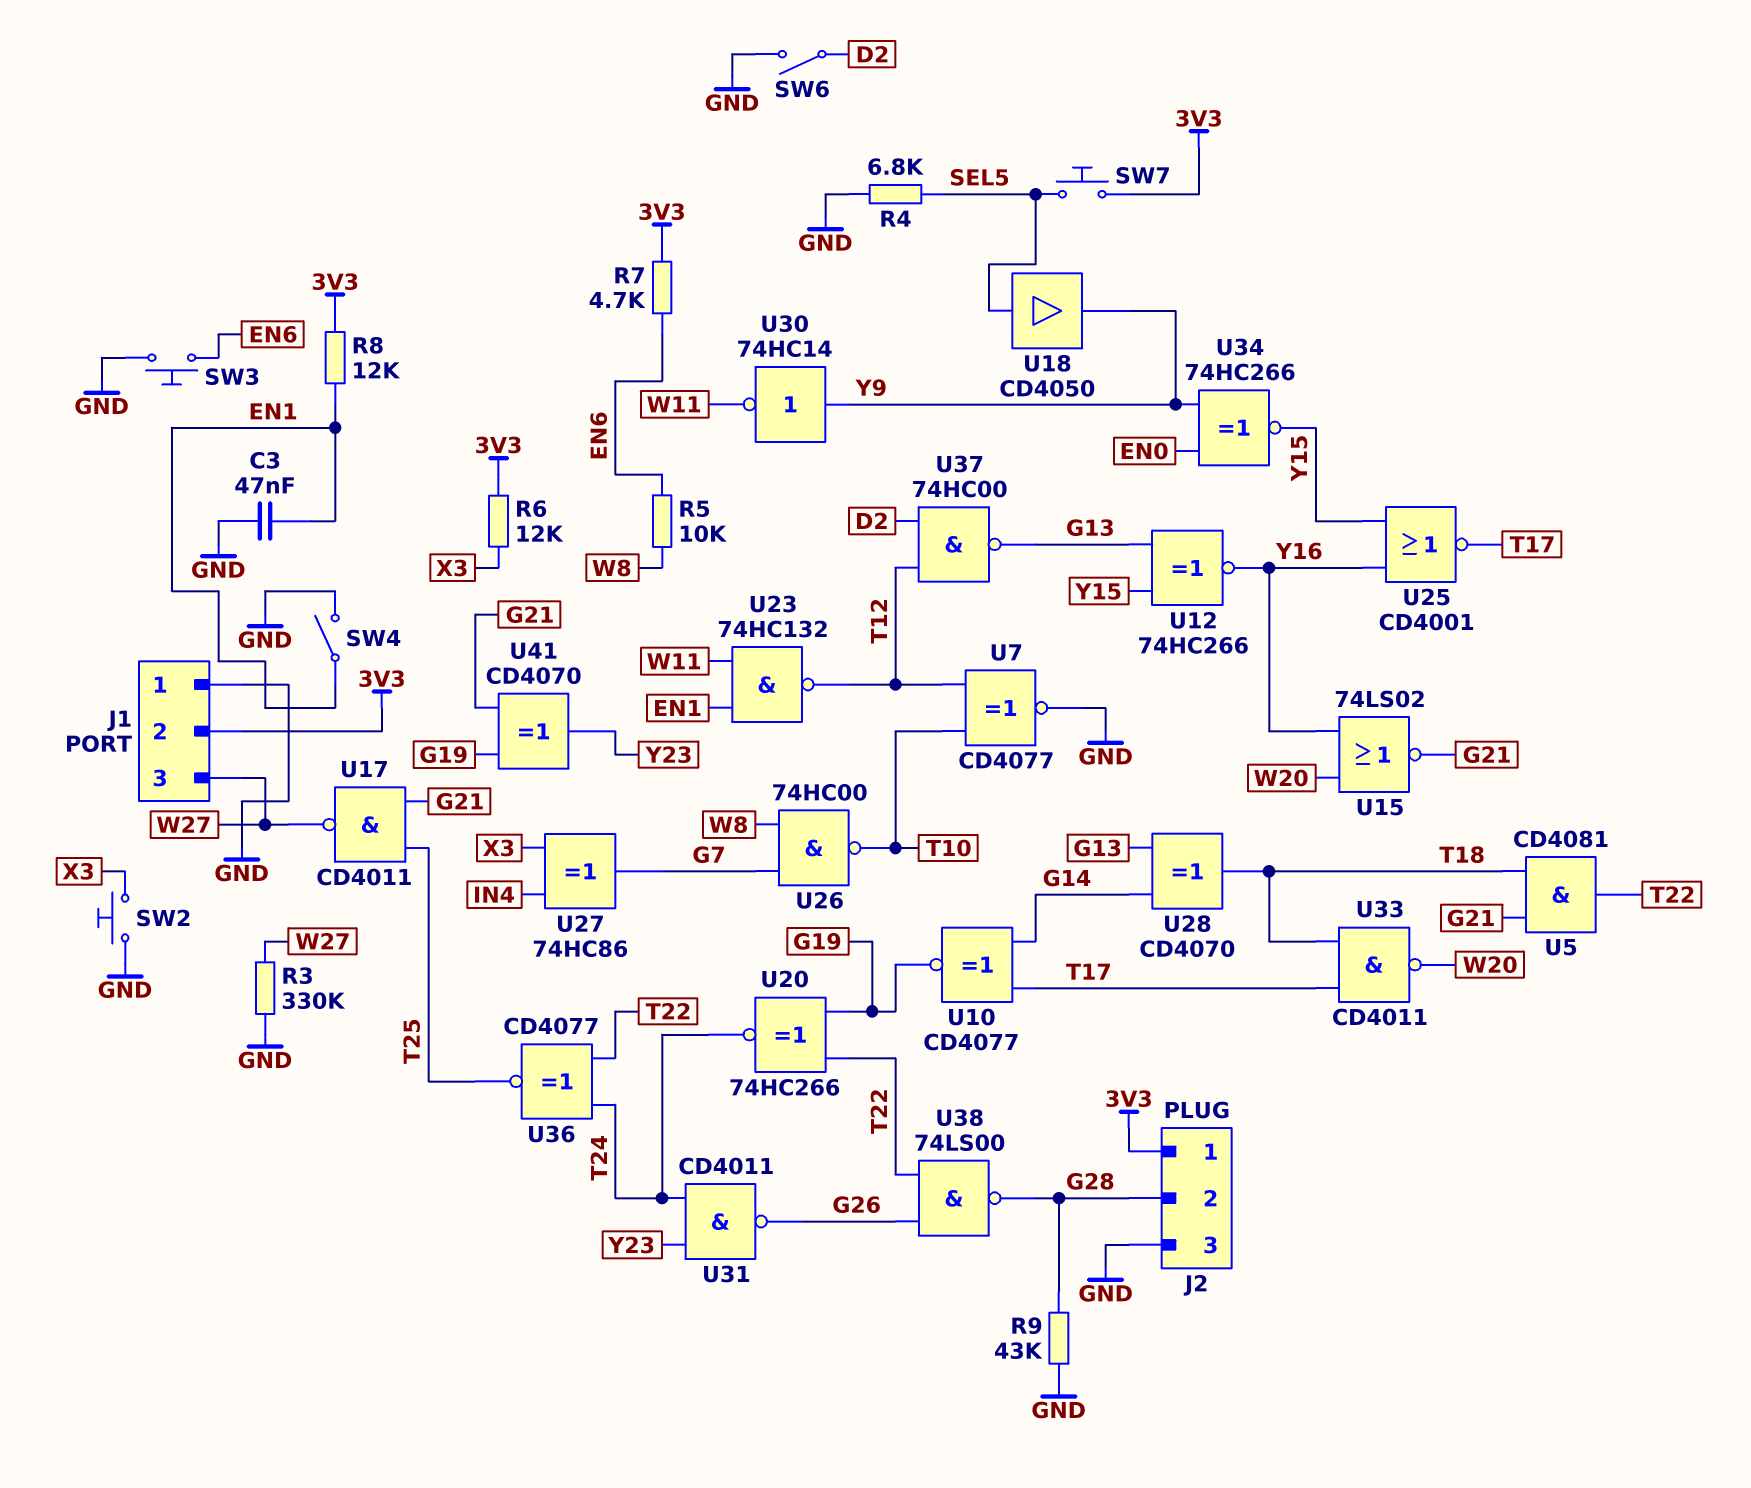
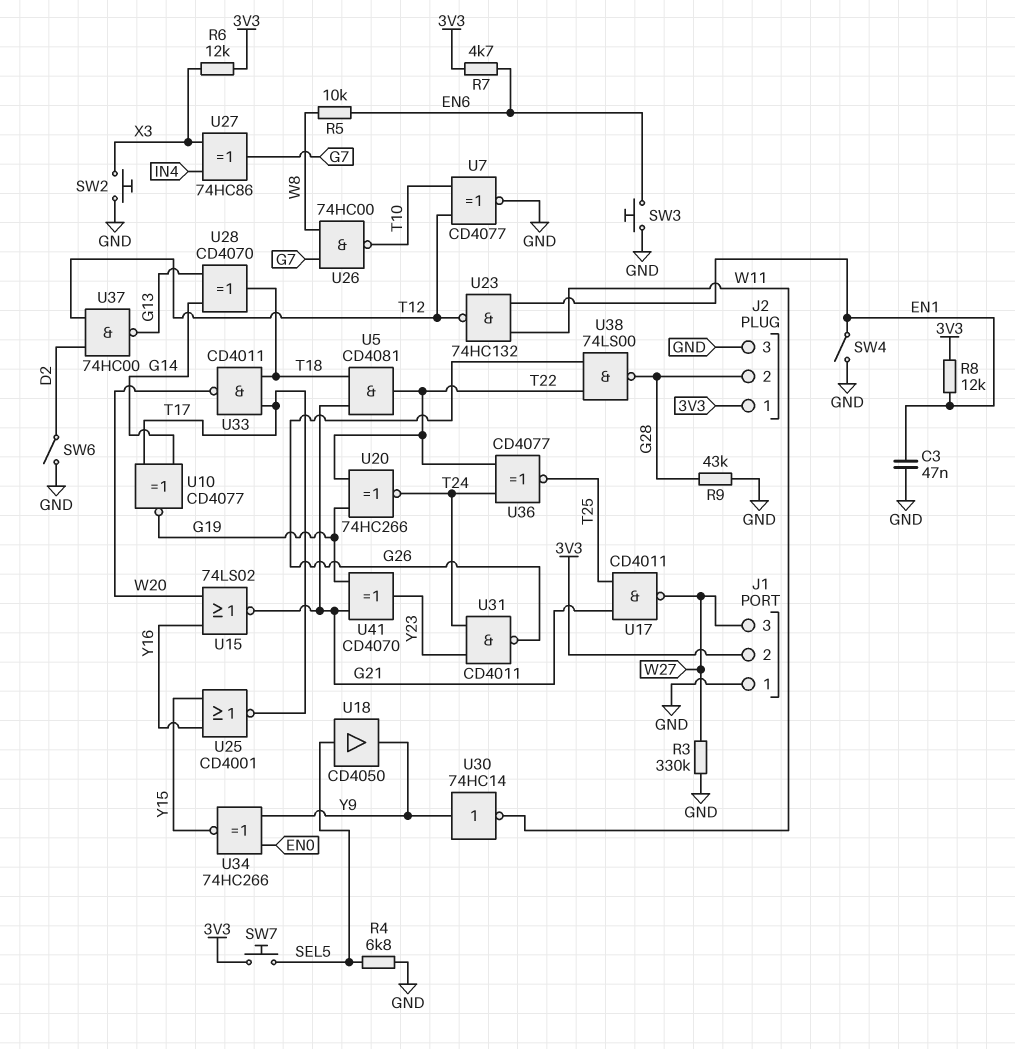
U12: XNOR 74HC266 (in G13, in Y15, out Y16) -> none

